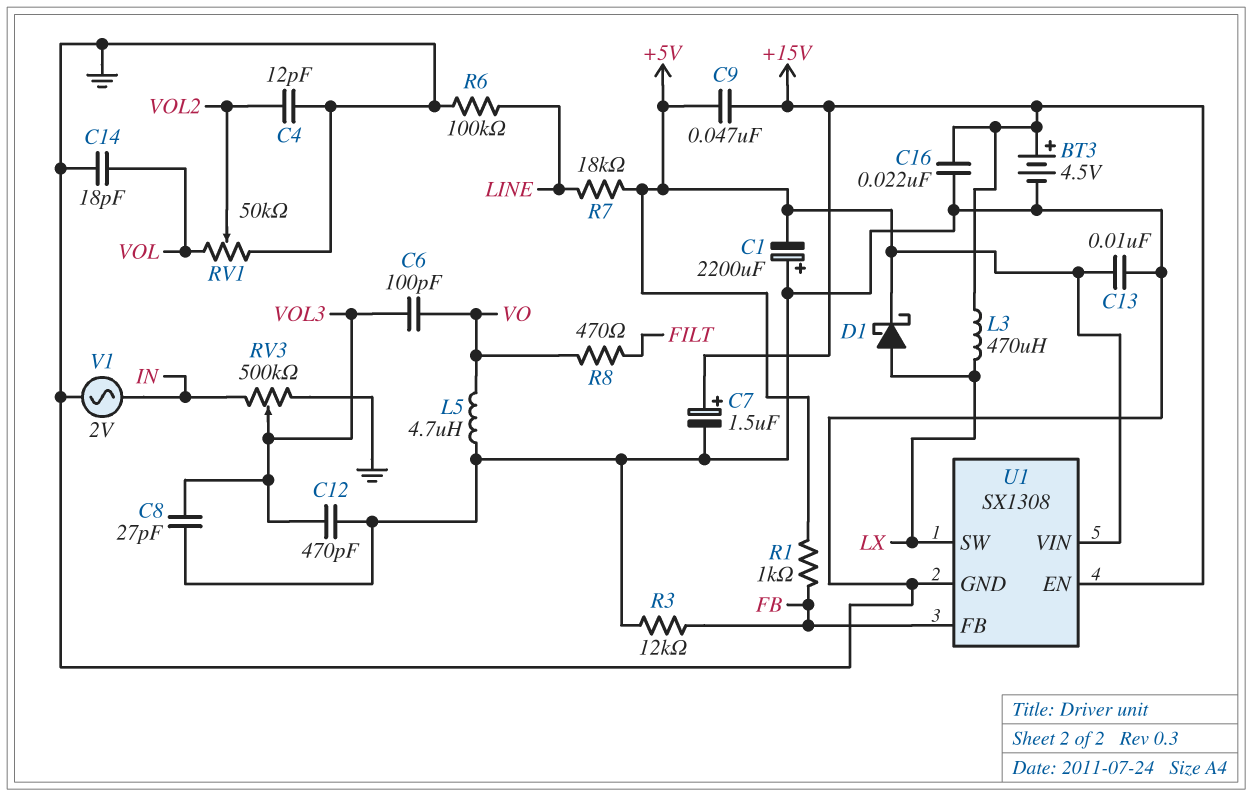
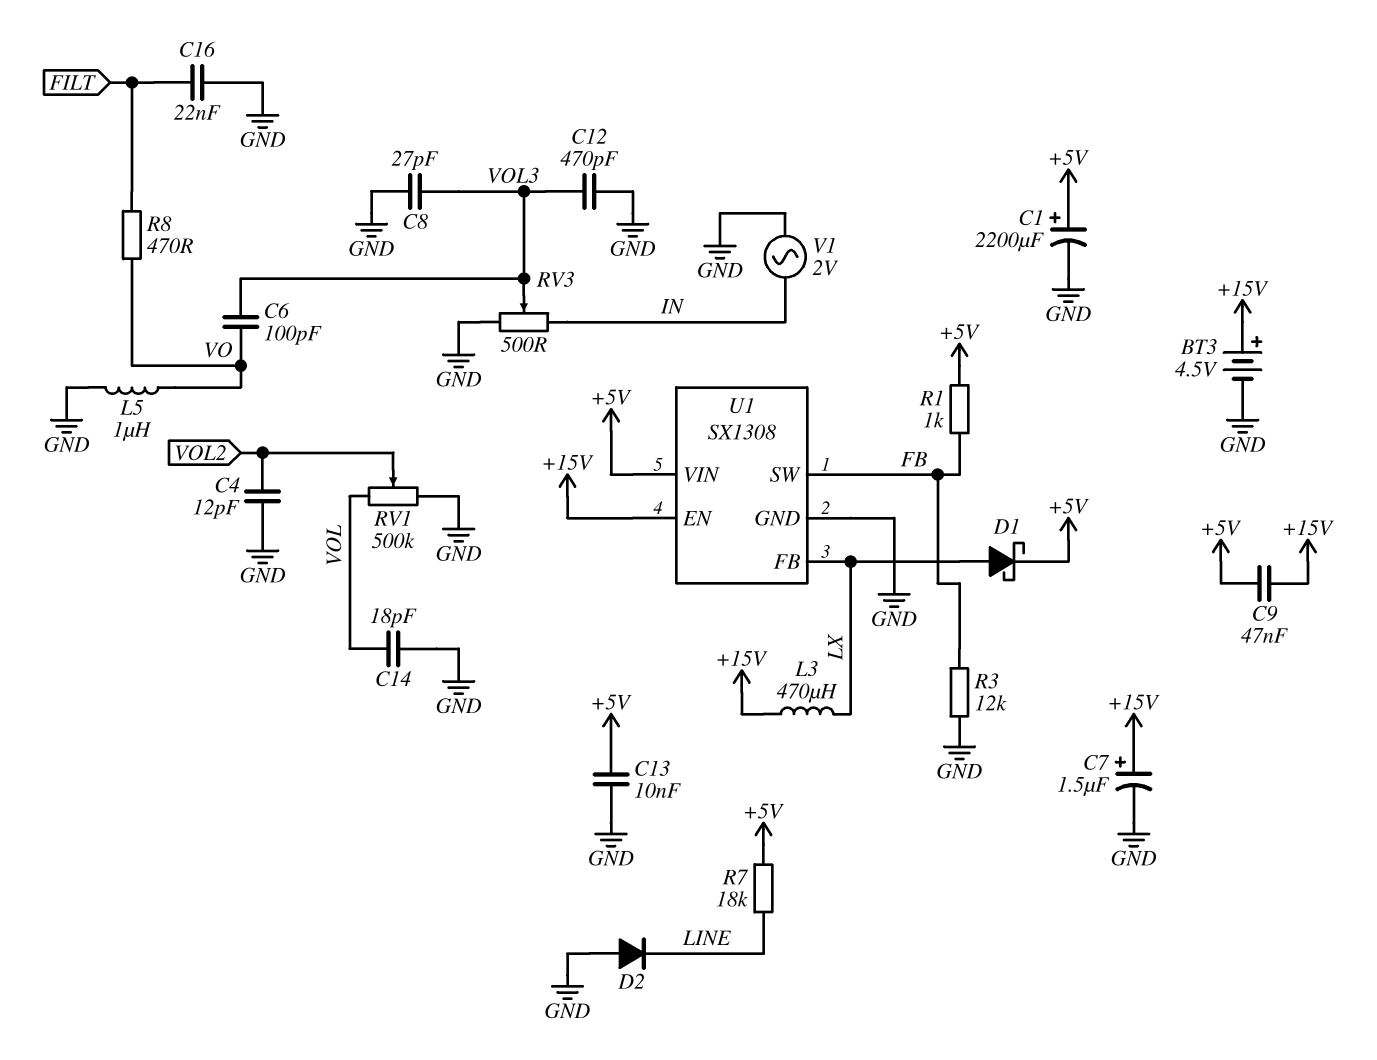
C1: 2200uF (plus GND, minus +5V) -> 2200uF (plus +5V, minus GND)
C16: 22nF (+15V, GND) -> 22nF (FILT, GND)
D2: none -> diode (A GND, K LINE)
L5: 4.7uH (GND, VO) -> 1uH (GND, VO)
R6: 100k (GND, LINE) -> none
RV1: 50k (GND, VOL, wiper VOL2) -> 500k (GND, VOL, wiper VOL2)
RV3: 500k (GND, IN, wiper VOL3) -> 500 (GND, IN, wiper VOL3)
U1 pin FB: FB -> LX
U1 pin SW: LX -> FB

